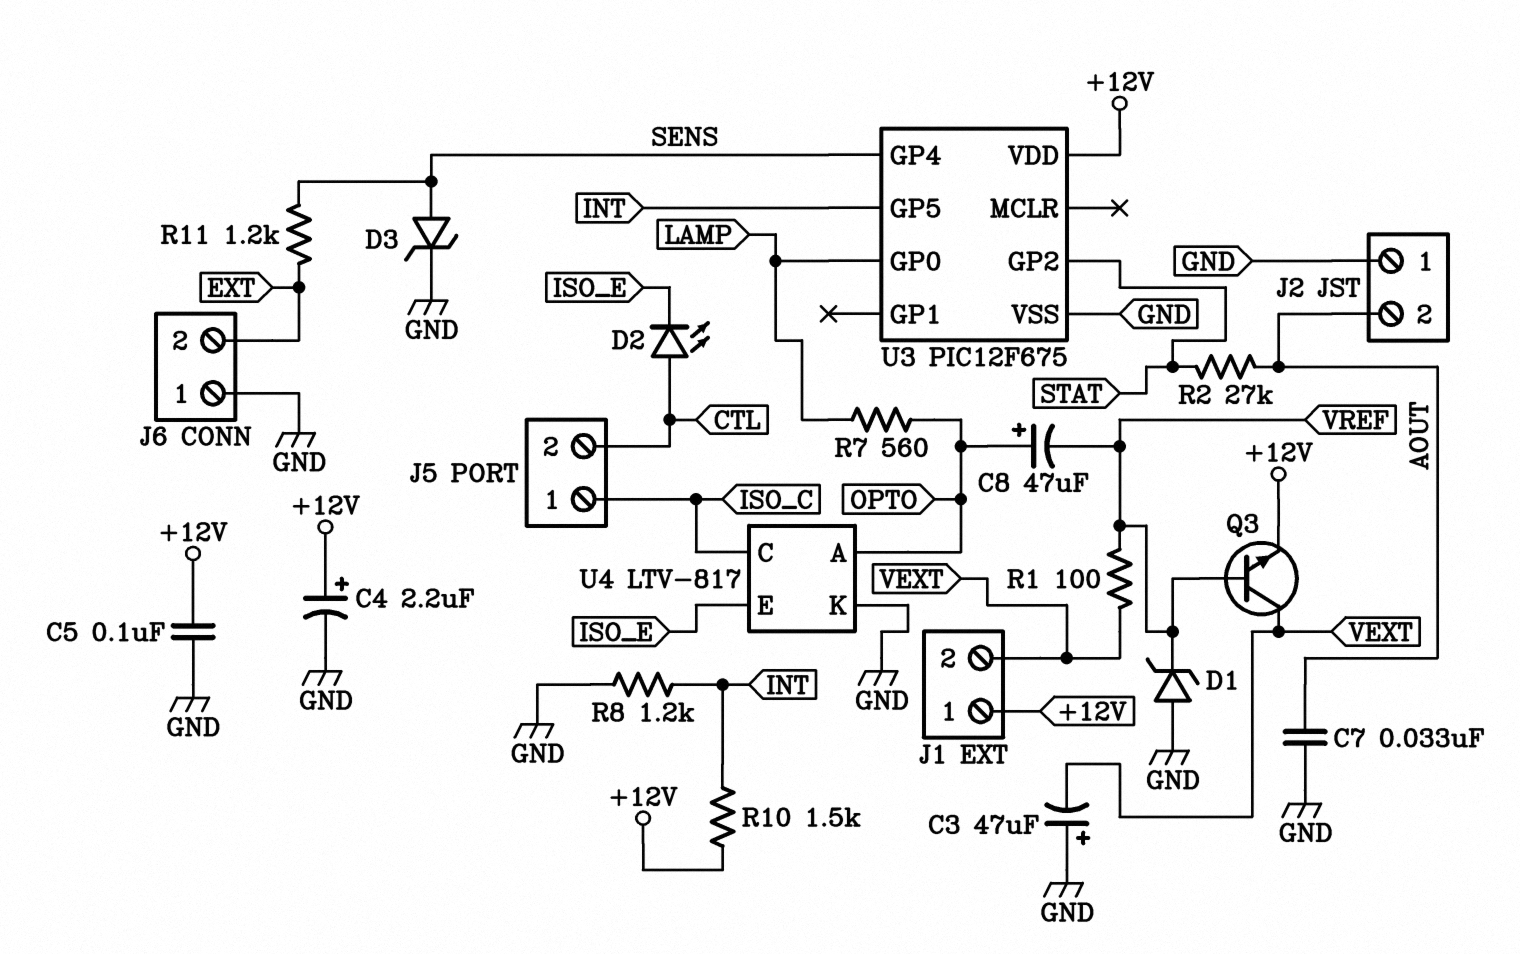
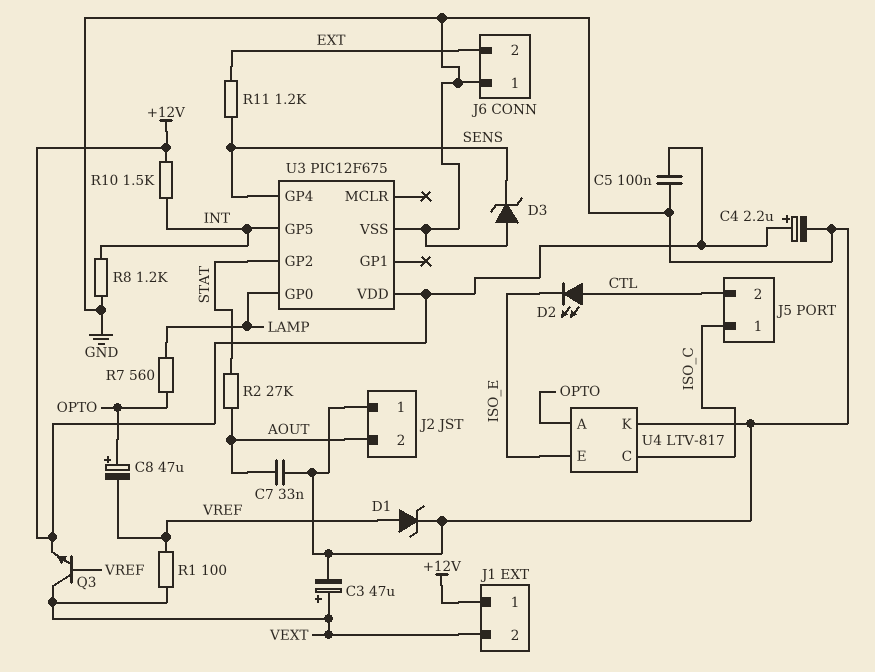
C3: 47uF (plus GND, minus VEXT) -> 47uF (plus VEXT, minus GND)
D1: zener (A GND, K VREF) -> zener (A VREF, K GND)
D3: zener (A SENS, K GND) -> zener (A GND, K SENS)

